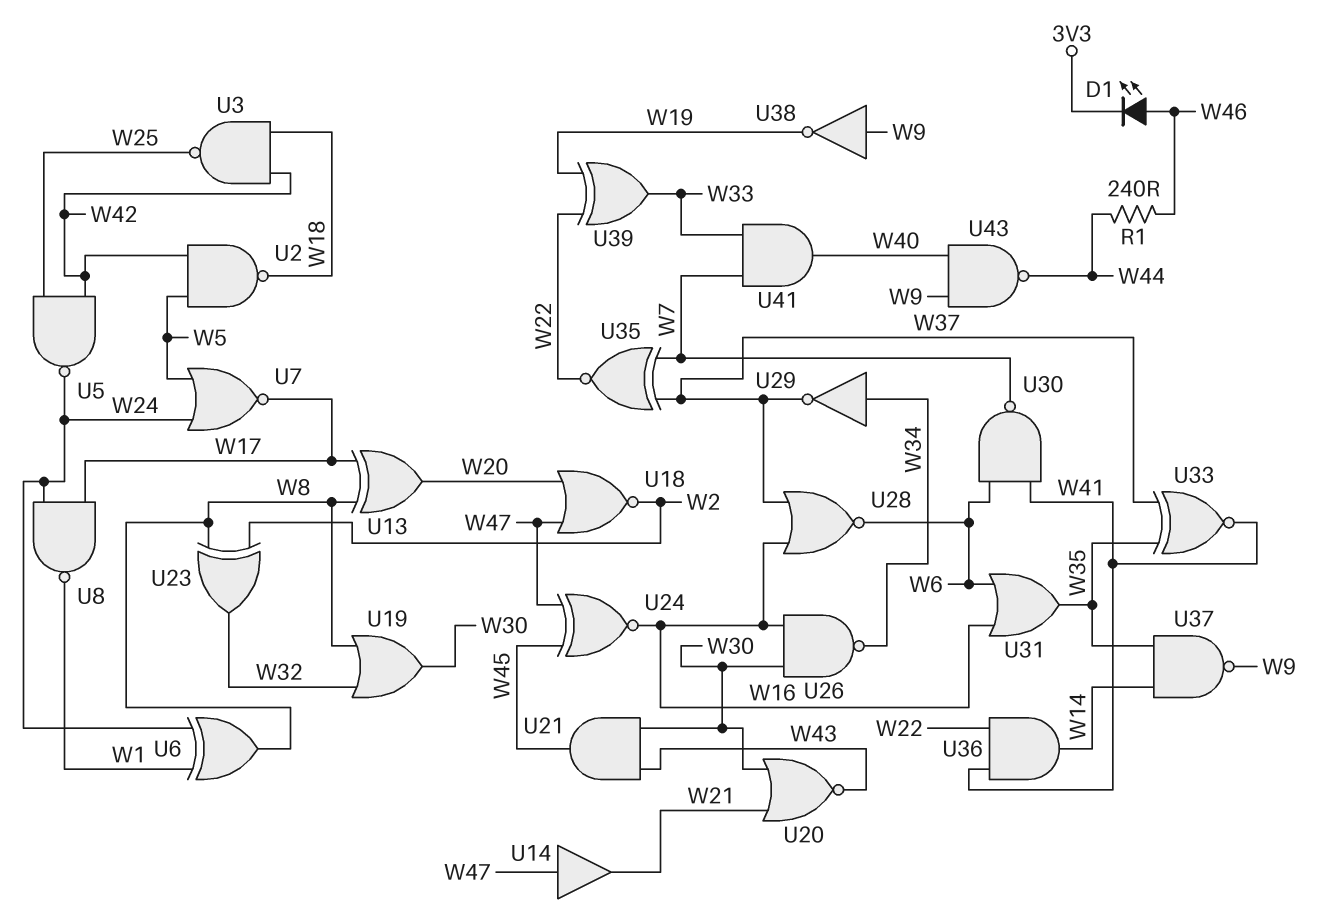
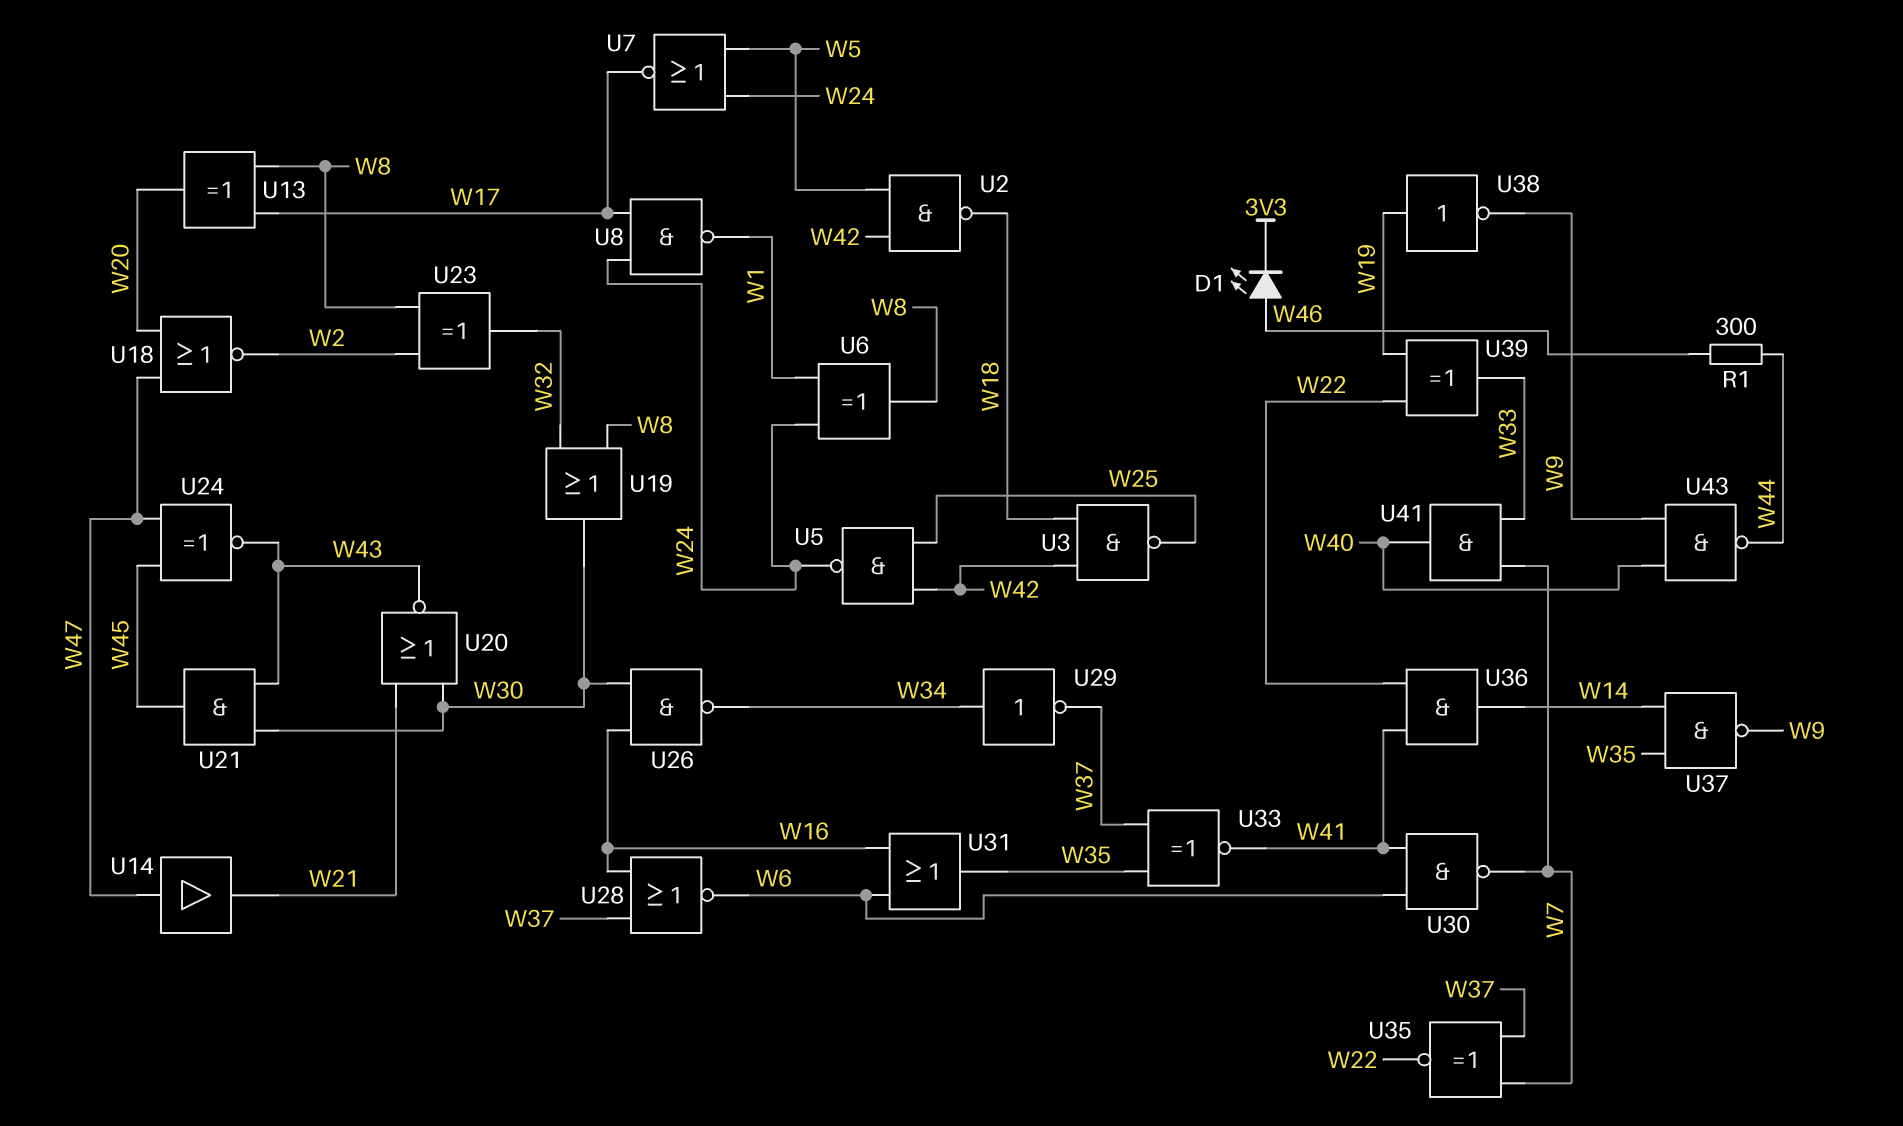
R1: 240 (W44, W46) -> 300 (W44, W46)
U24: XNOR (in W45, in W47, out W16) -> XNOR (in W45, in W47, out W43)
U38: NOT (in W9, out W19) -> NOT (in W19, out W9)

